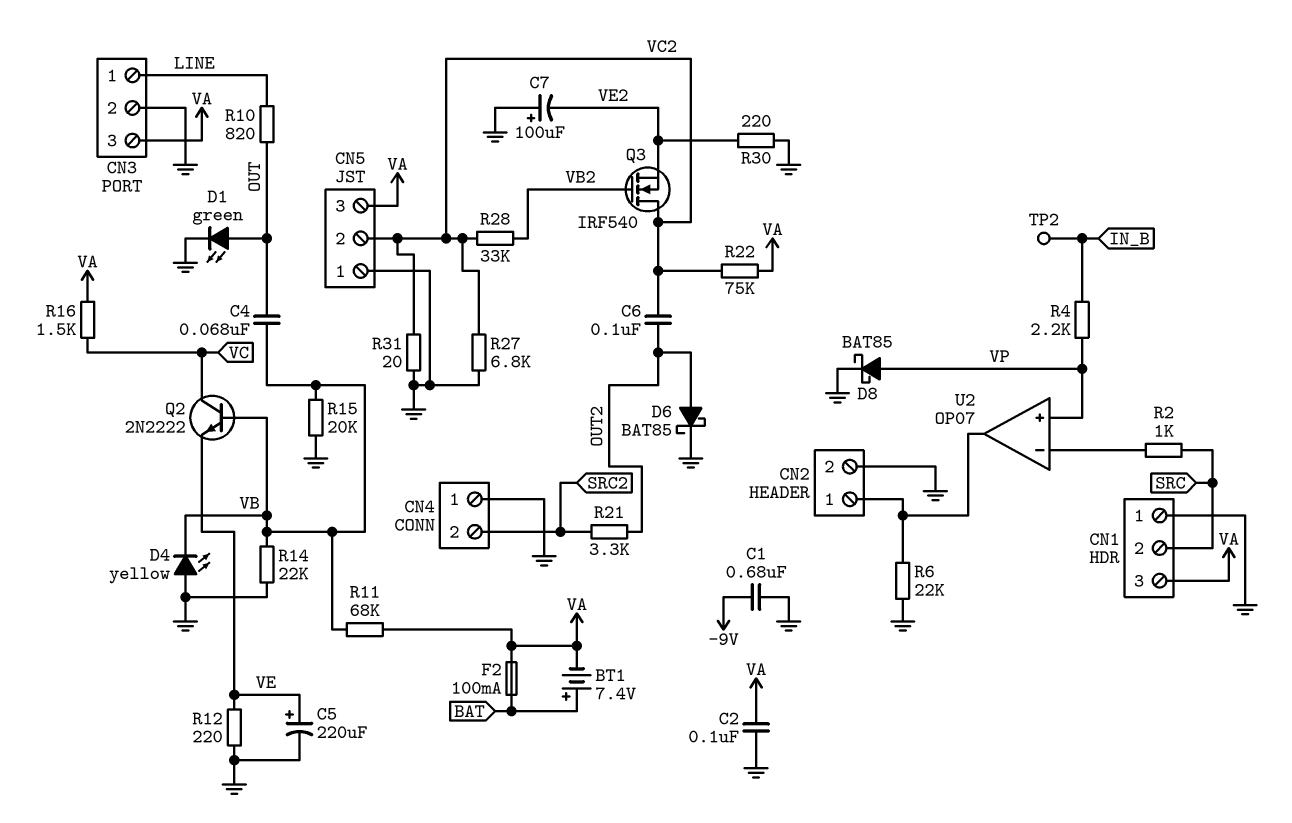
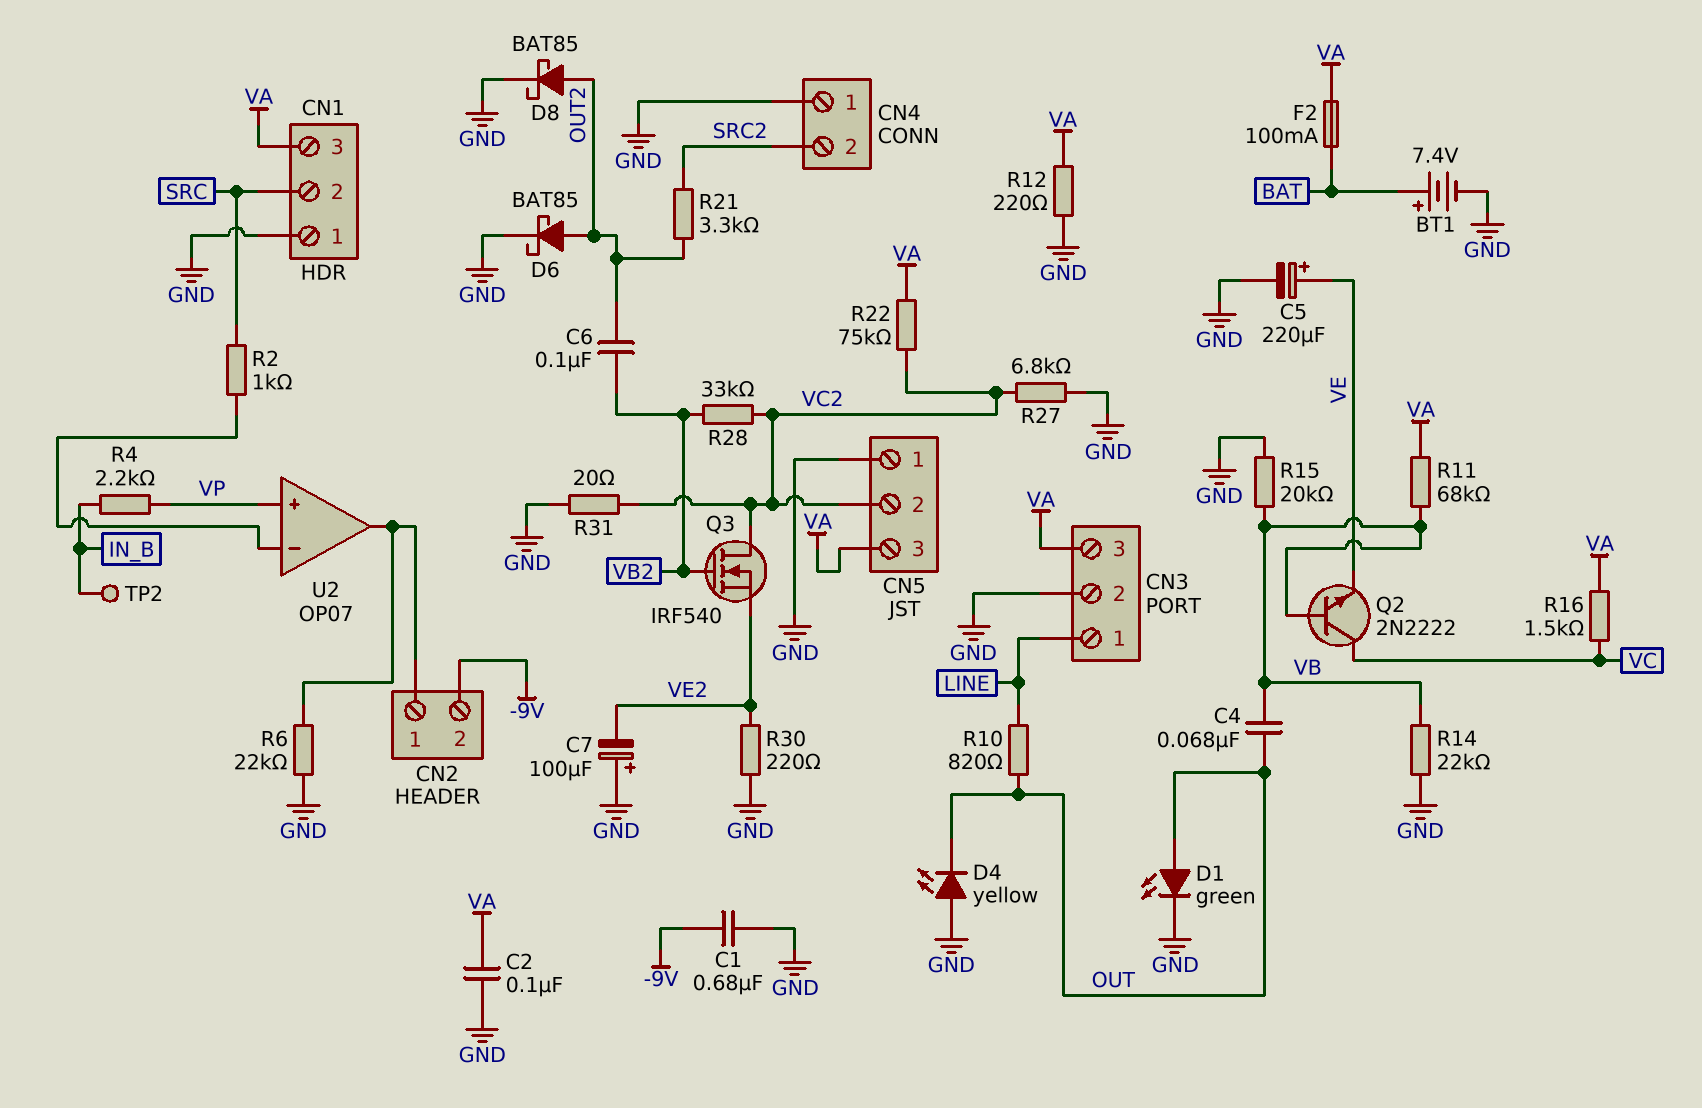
BT1: 7.4V (plus BAT, minus VA) -> 7.4V (plus BAT, minus GND)
C6: 100nF (OUT2, VC2) -> 100nF (OUT2, VB2)
CN2 pin 2: GND -> -9V
D4: LED yellow (A GND, K VB) -> LED yellow (A GND, K OUT)
D8: schottky BAT85 (A VP, K GND) -> schottky BAT85 (A OUT2, K GND)
R12: 220 (GND, VE) -> 220 (GND, VA)

